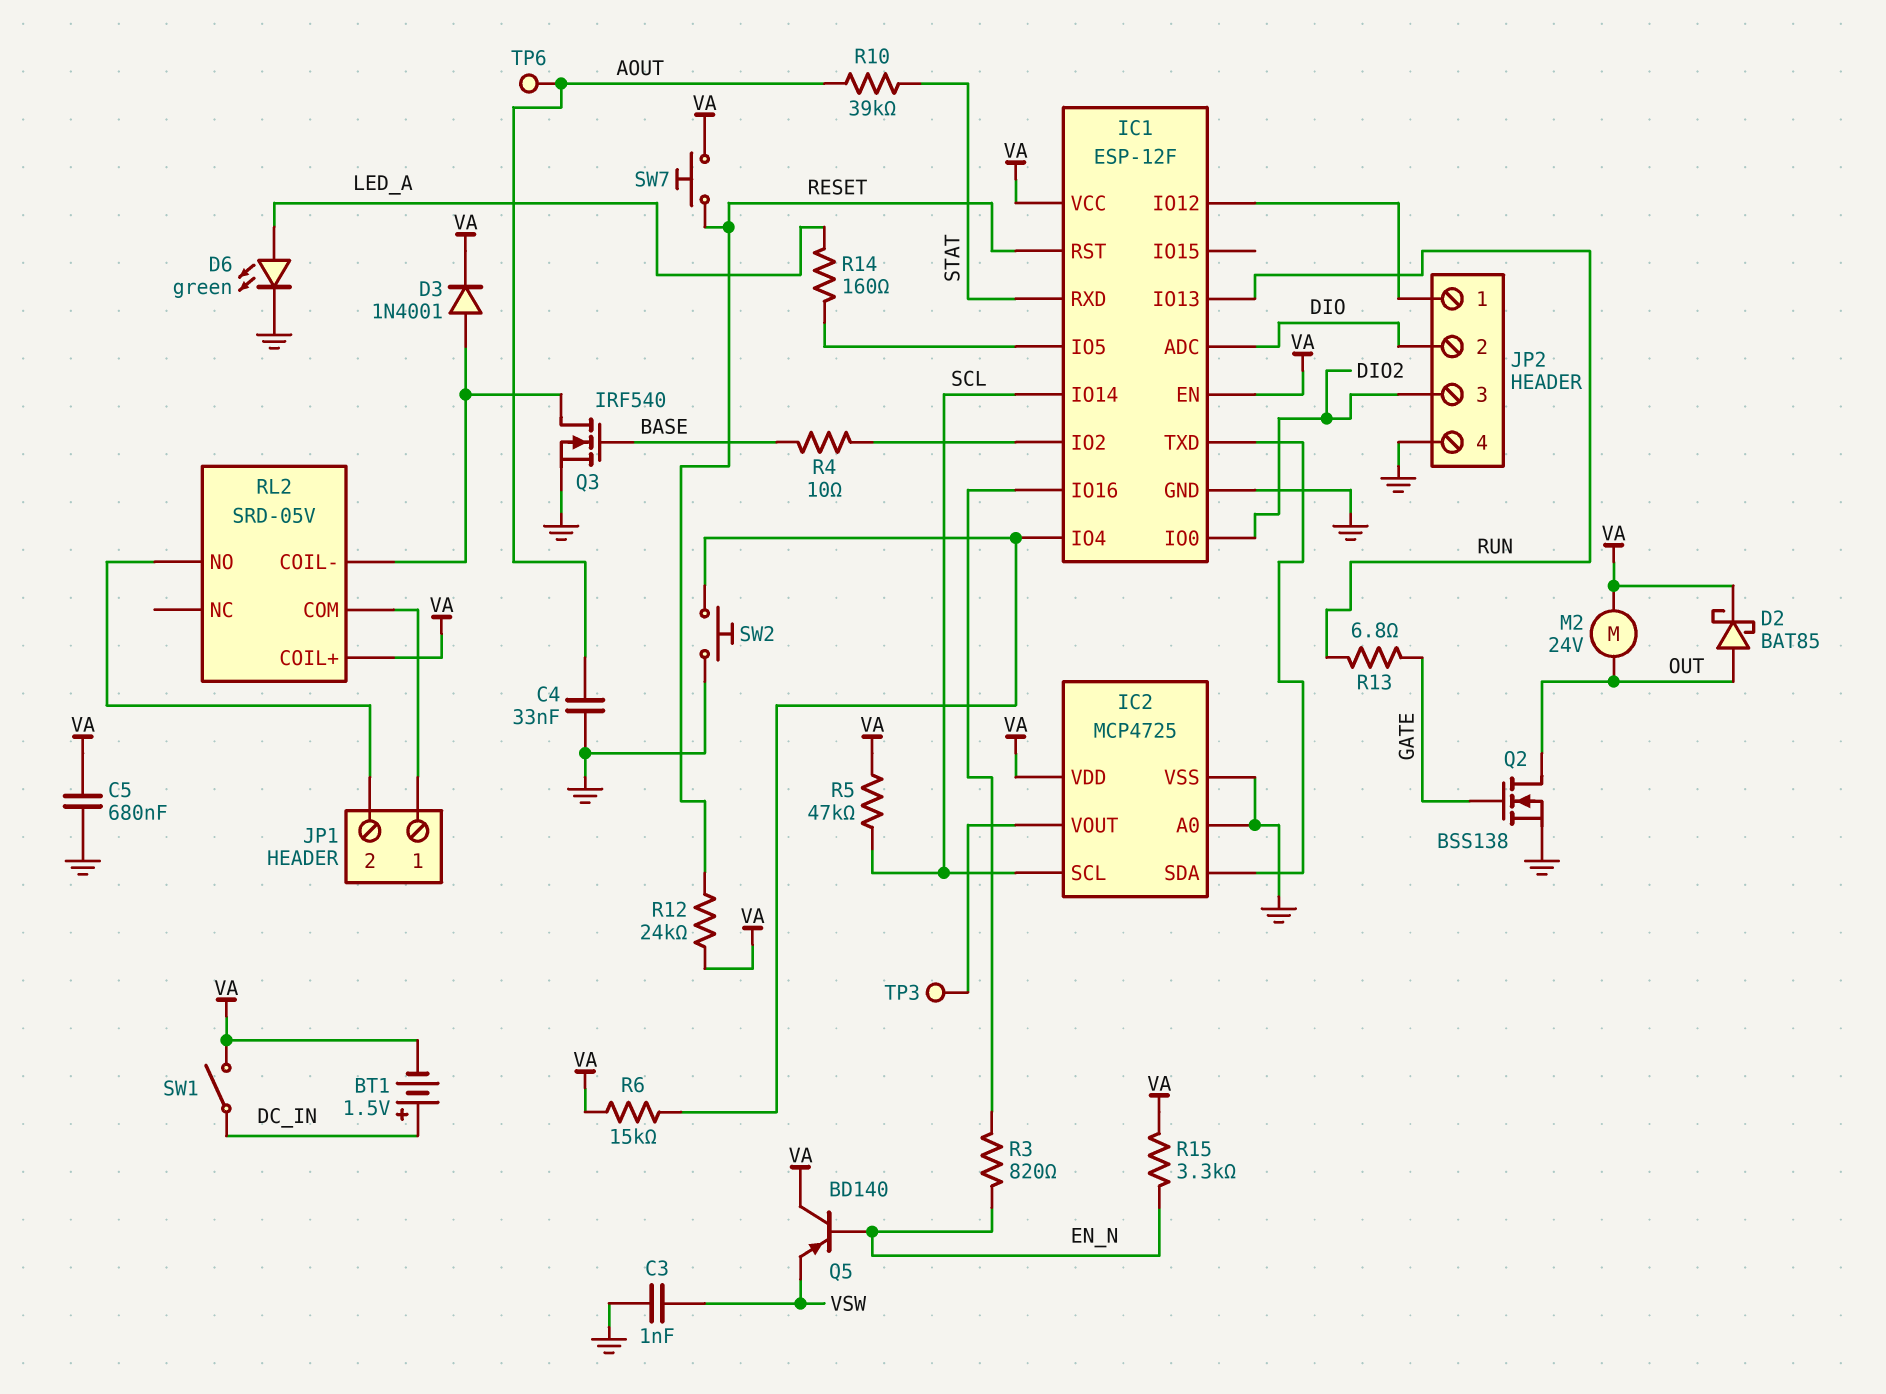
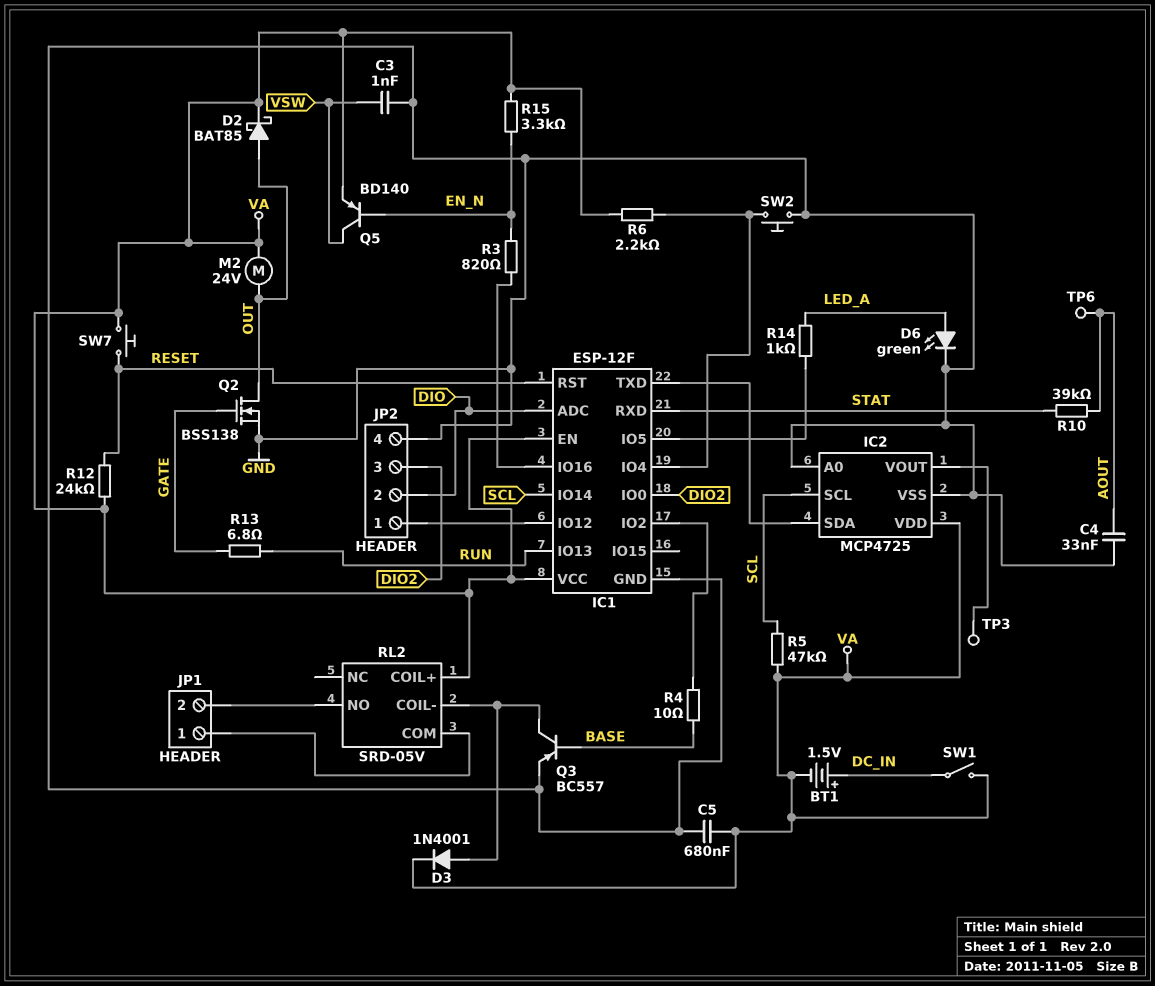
Q3: NMOS IRF540 (G BASE, D RL2/COIL-, S GND) -> PNP BC557 (B BASE, C RL2/COIL-, E GND)
Q5: PNP BD140 (B EN_N, C VA, E VSW) -> PNP BD140 (B EN_N, C VSW, E VA)
R6: 15k (IC1/IO4, VA) -> 2.2k (IC1/IO4, VA)
R14: 160 (IC1/IO5, LED_A) -> 1k (IC1/IO5, LED_A)

